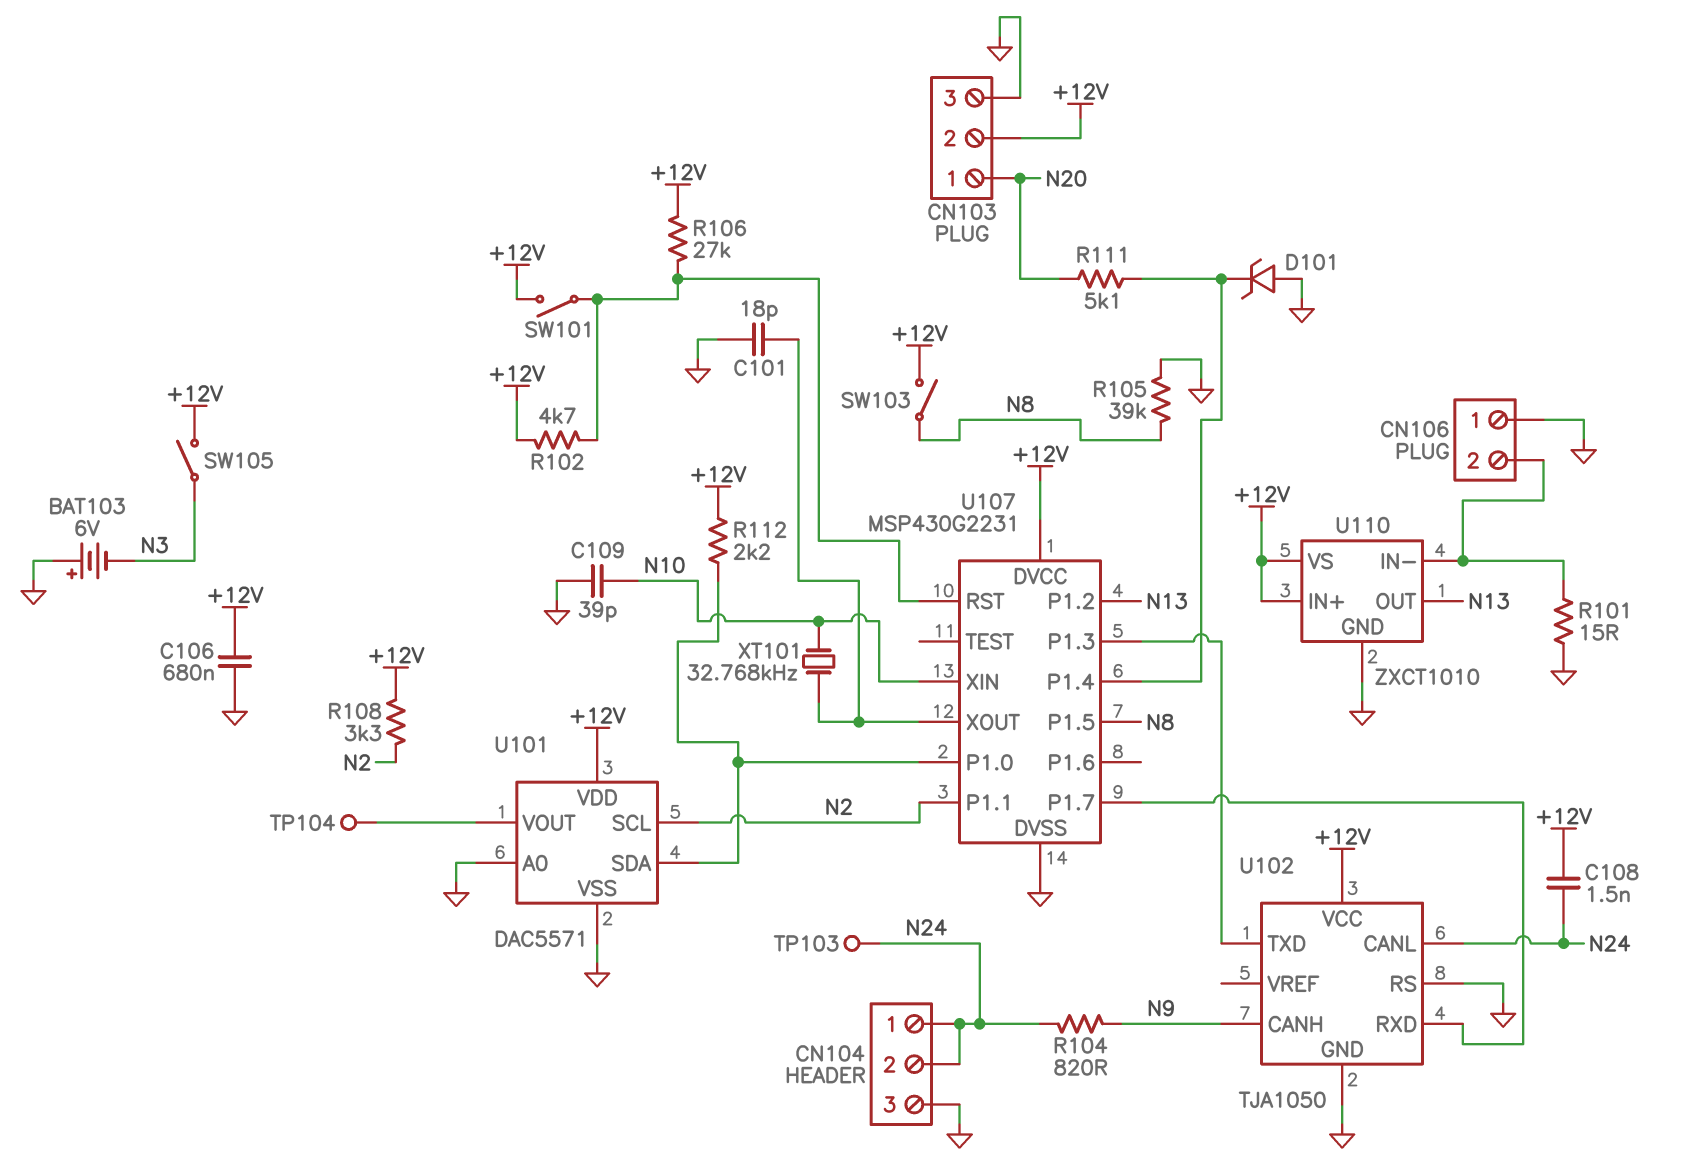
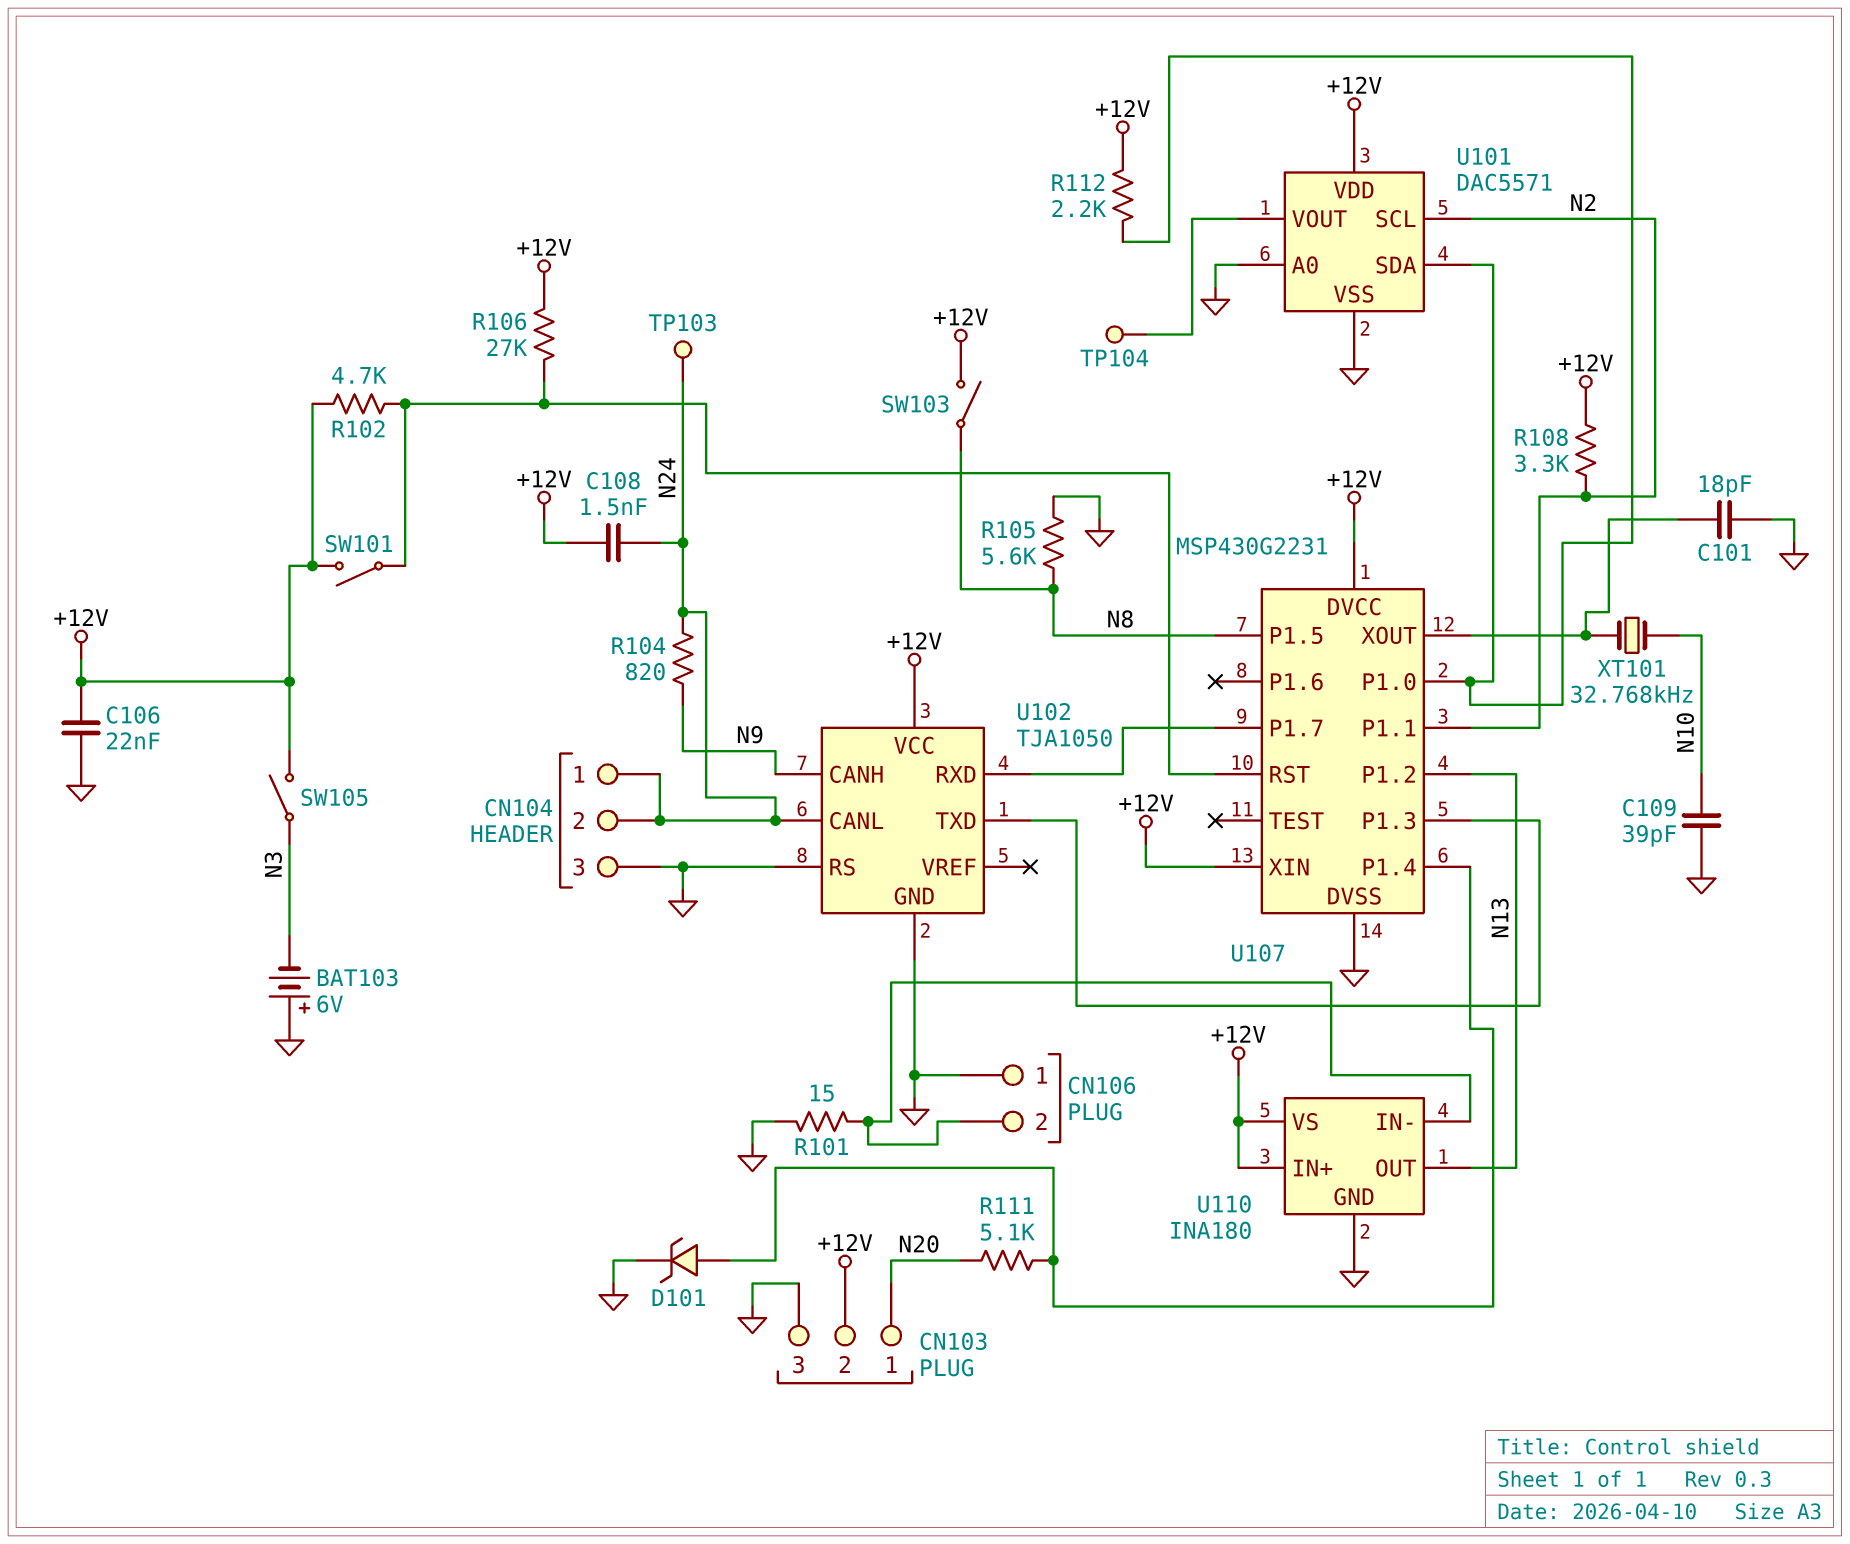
C106: 680nF (+12V, GND) -> 22nF (+12V, GND)
D101: zener (A GND, K U107/P1.4) -> zener (A U107/P1.4, K GND)
R105: 39k (GND, N8) -> 5.6k (GND, N8)
U107 pin XIN: N10 -> +12V
U110: ZXCT1010 -> INA180

